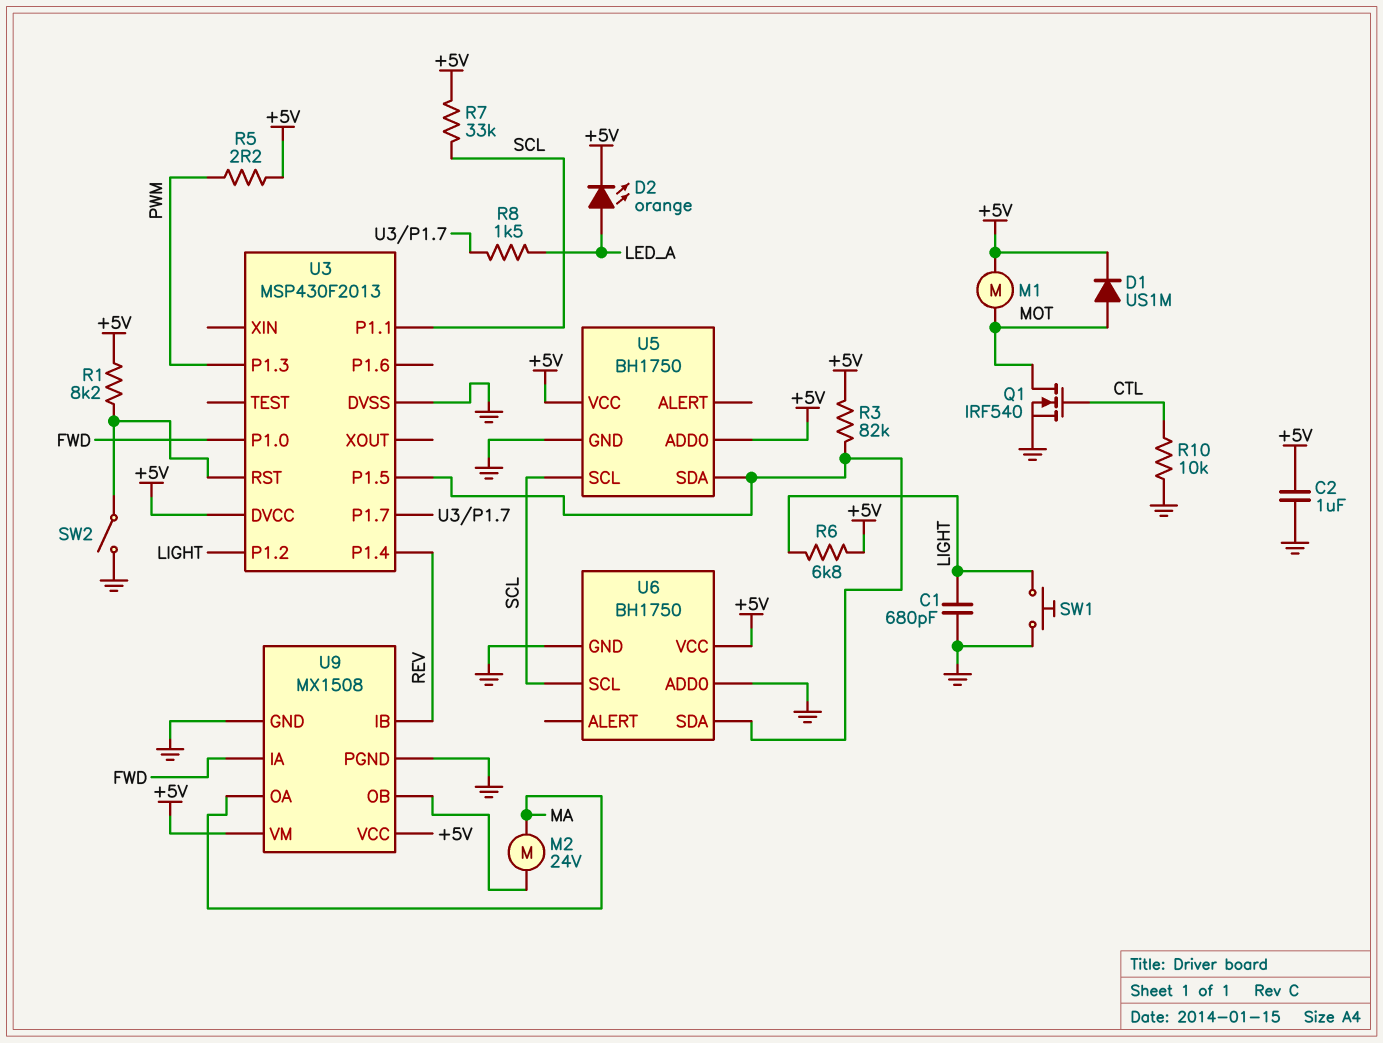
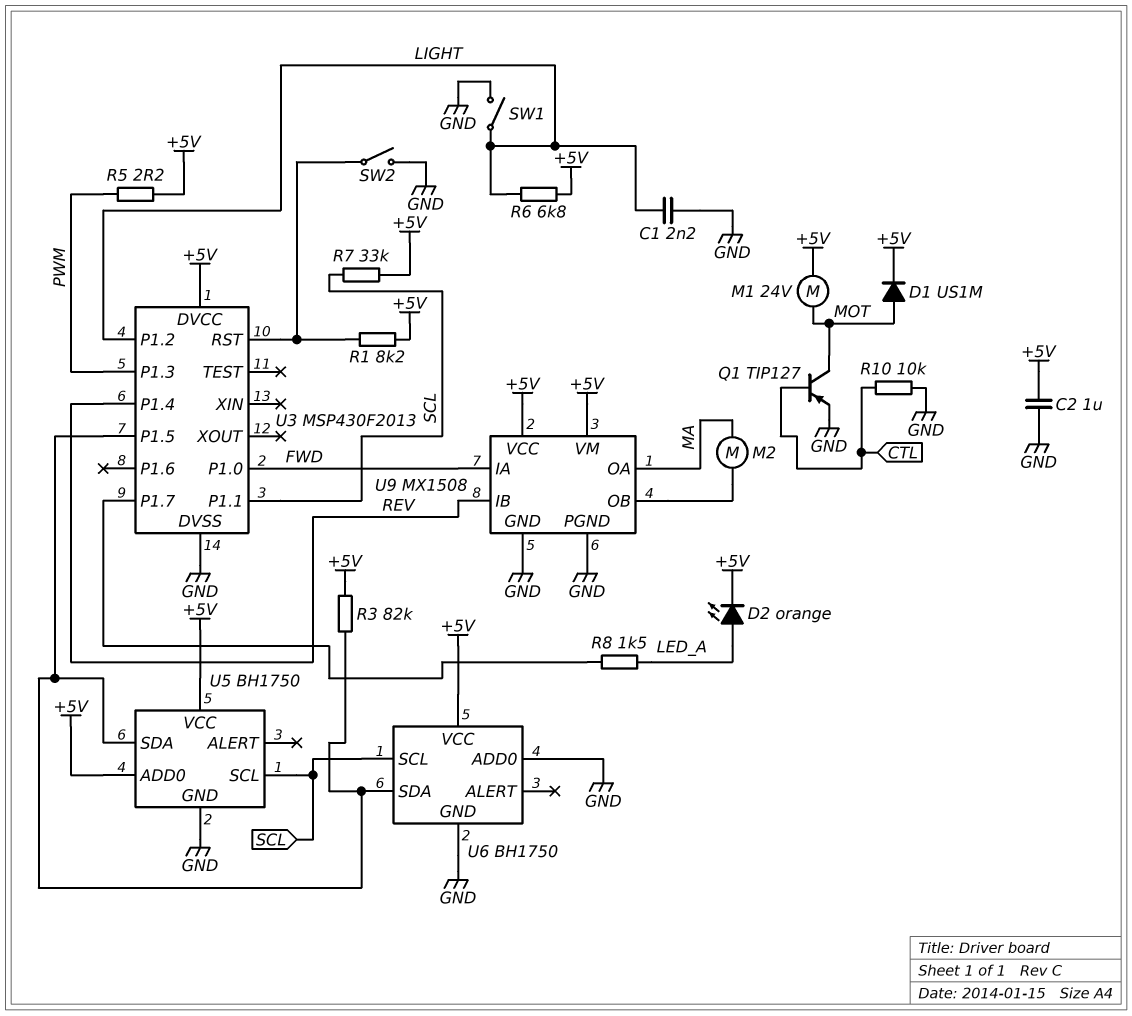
C1: 680pF (GND, LIGHT) -> 2.2nF (GND, LIGHT)
M1: motor (+5V, MOT) -> motor 24V (+5V, MOT)
M2: motor 24V (MA, U9/OB) -> motor (MA, U9/OB)
Q1: NMOS IRF540 (G CTL, D MOT, S GND) -> PNP TIP127 (B CTL, C MOT, E GND)
SW1: button (GND, LIGHT) -> switch (GND, LIGHT)

